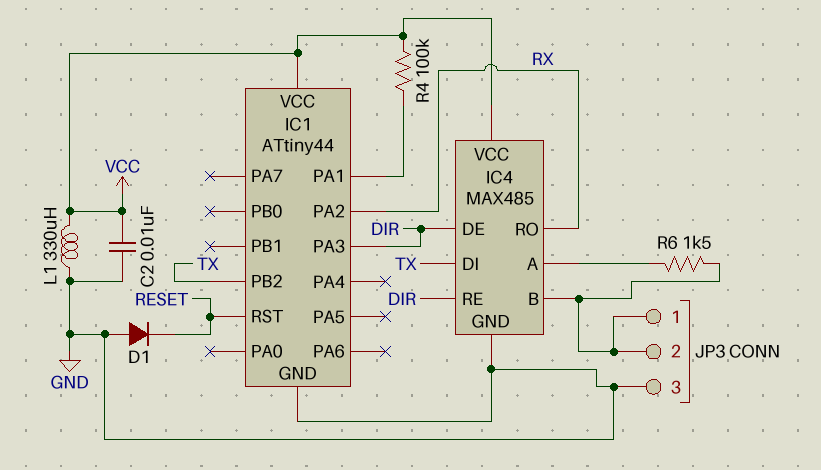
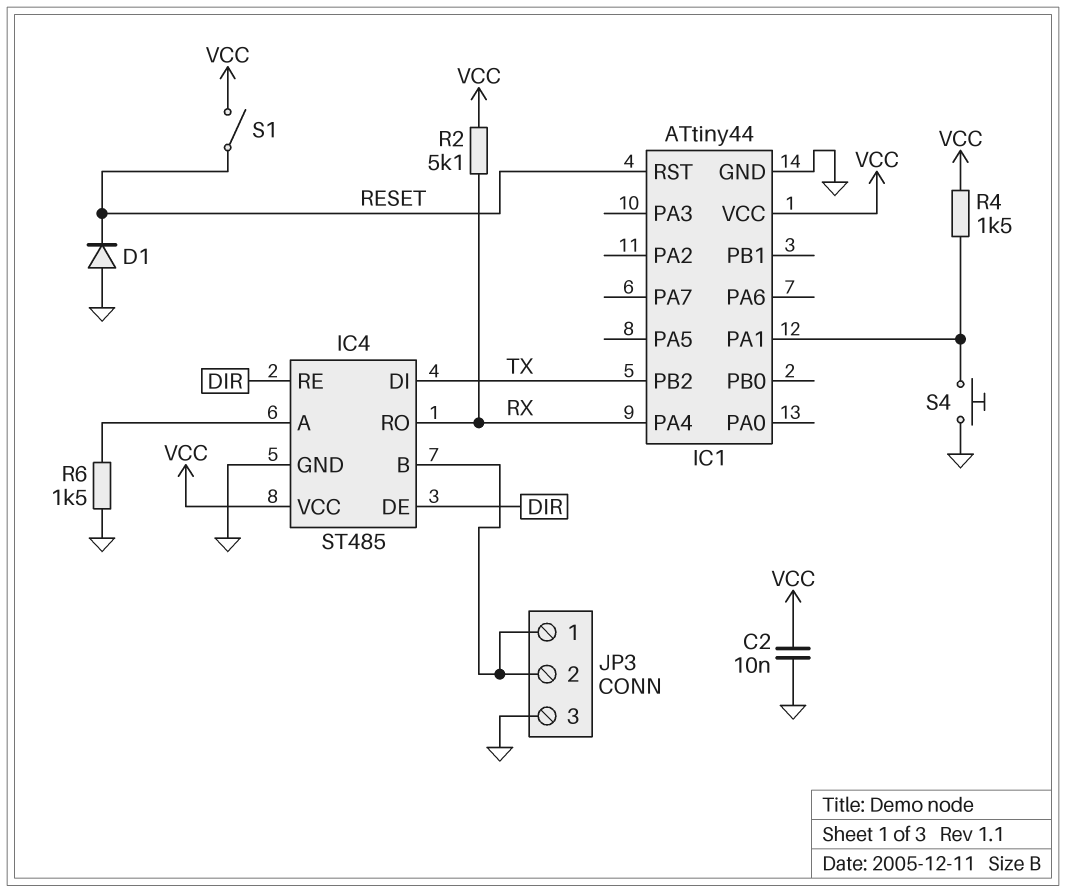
IC1 pin PA2: RX -> none
IC1 pin PA3: DIR -> none
IC1 pin PA4: none -> RX
IC4: MAX485 -> ST485
L1: 330uH (GND, VCC) -> none
R2: none -> 5.1k (RX, VCC)
R4: 100k (IC1/PA1, VCC) -> 1.5k (IC1/PA1, VCC)
R6: 1.5k (IC4/A, IC4/B) -> 1.5k (GND, IC4/A)
S1: none -> switch (RESET, VCC)
S4: none -> button (GND, IC1/PA1)

